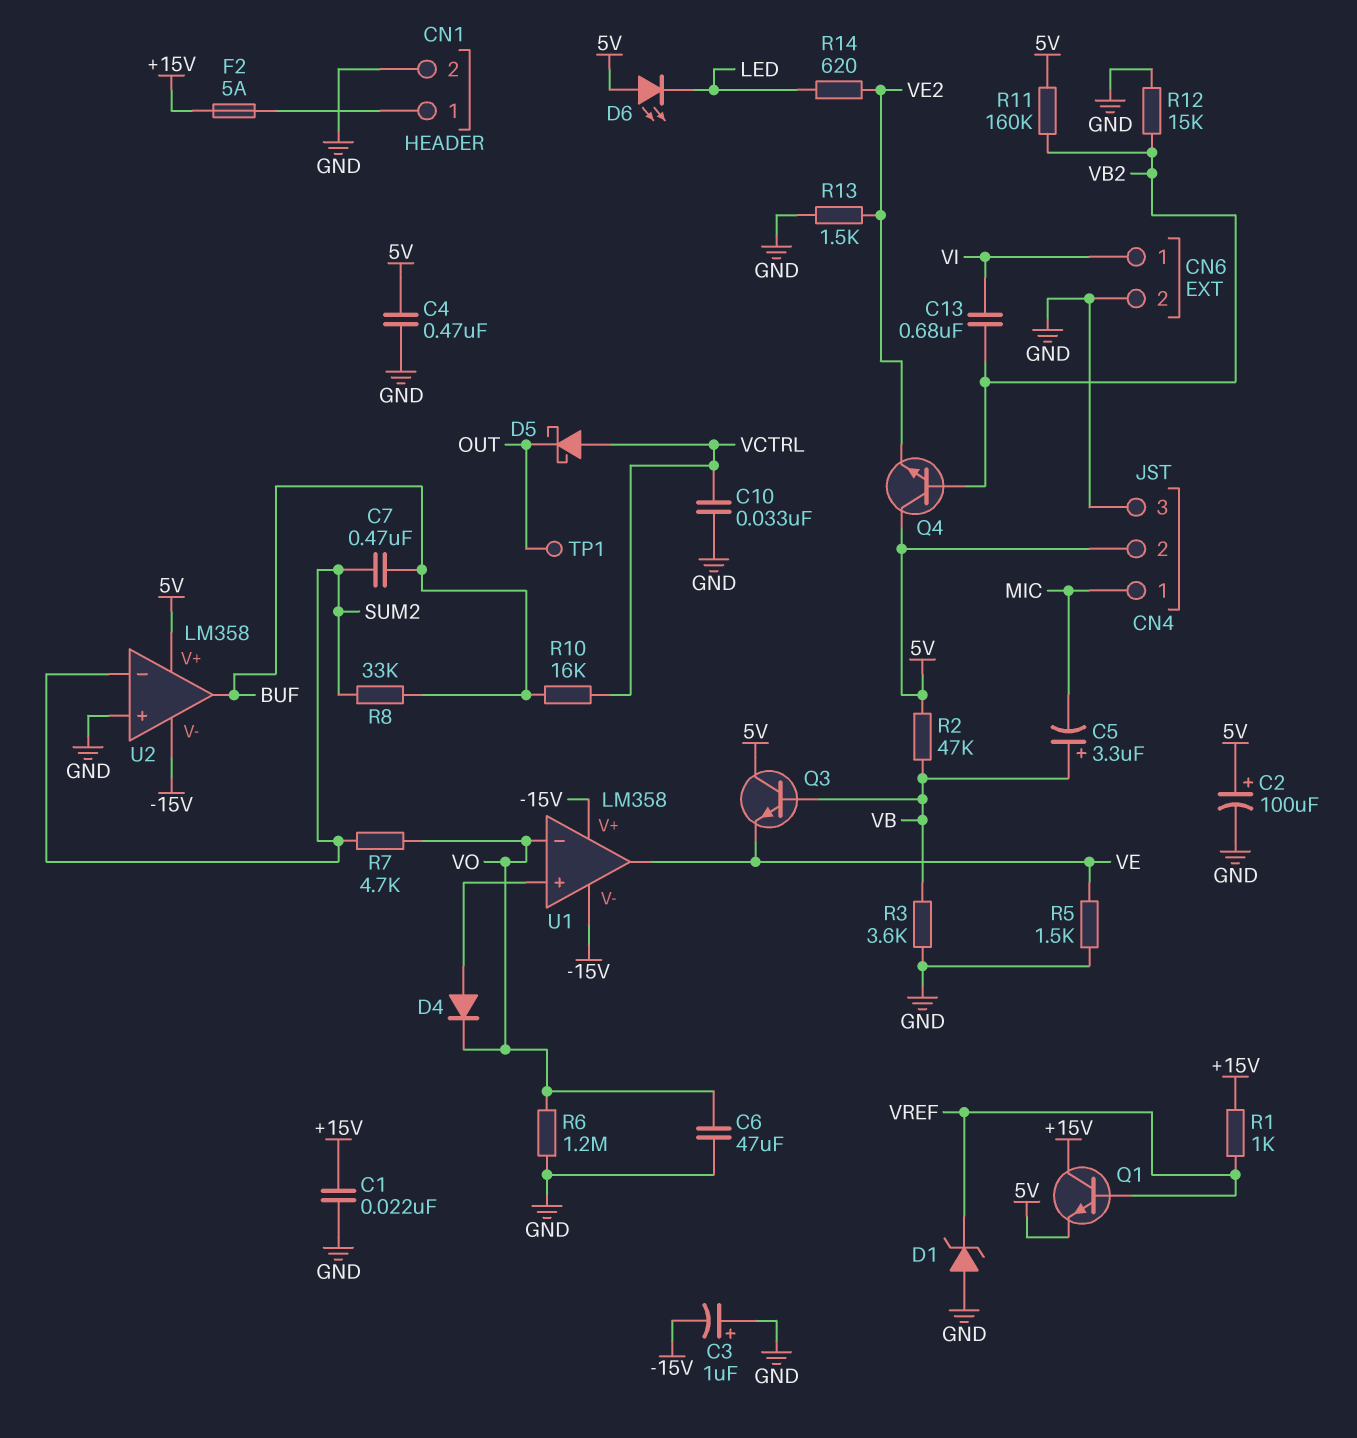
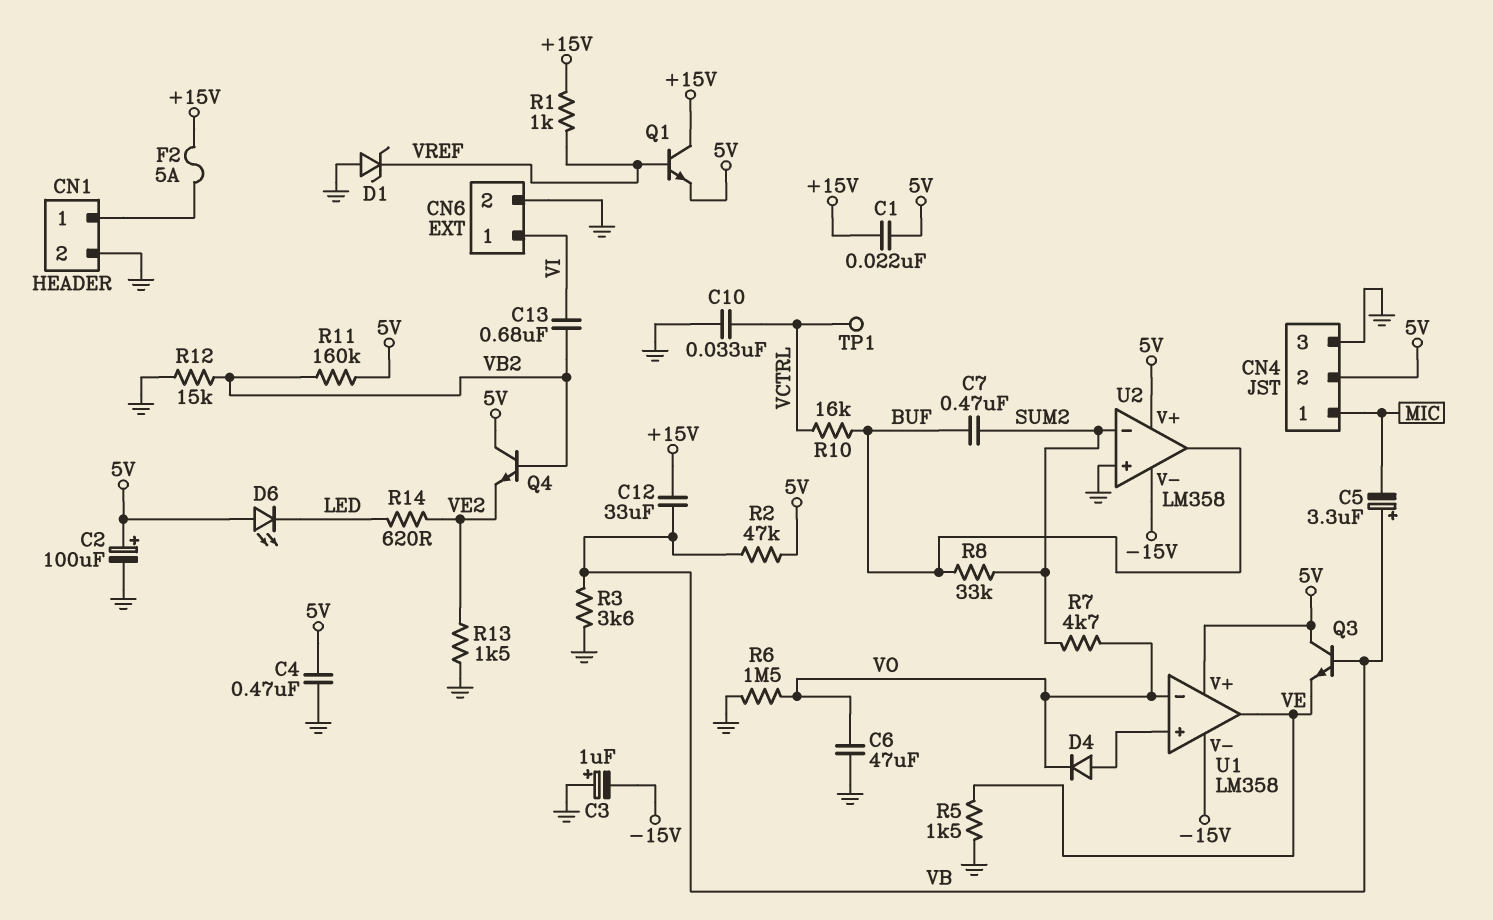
C1: 22nF (+15V, GND) -> 22nF (+15V, 5V)
C12: none -> 33uF (+15V, VB)
D5: schottky (A VCTRL, K OUT) -> none
R6: 1.2M (GND, VO) -> 1.5M (GND, VO)
TP1: test point (OUT) -> test point (VCTRL)
U1 pin V+: -15V -> 5V

